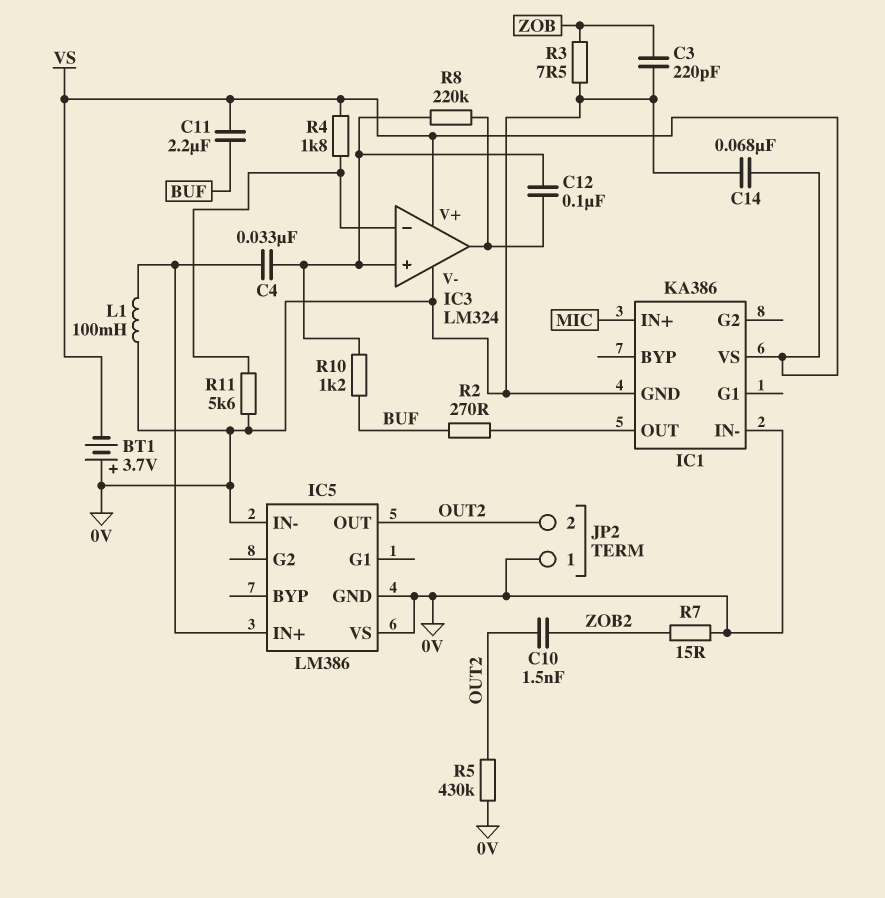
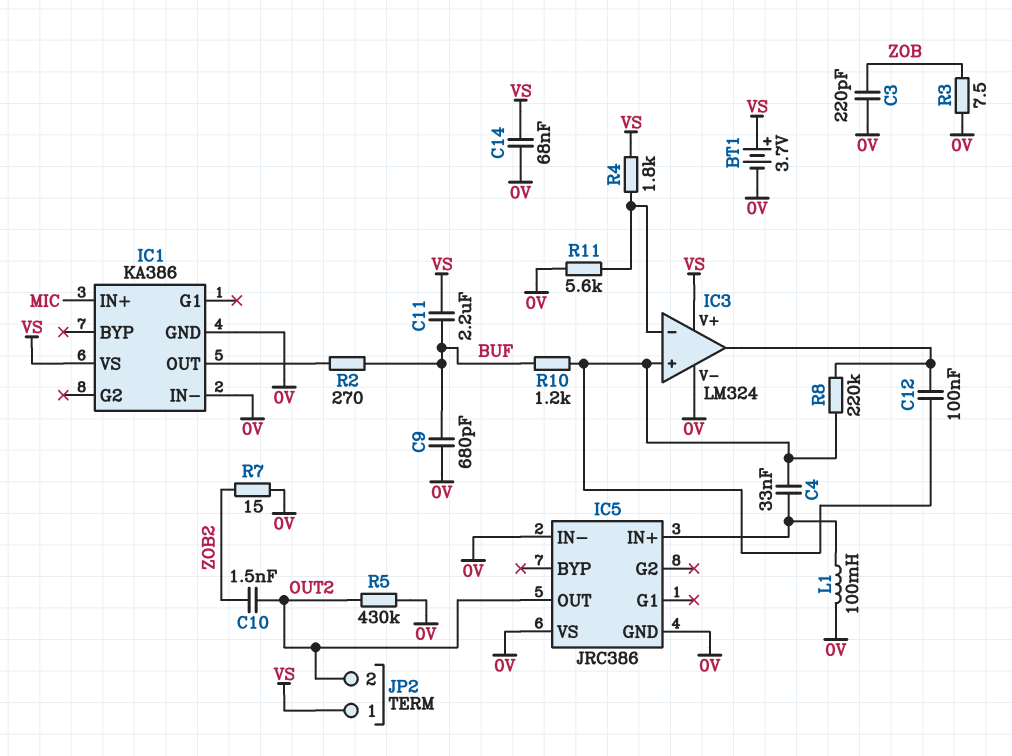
BT1: 3.7V (plus 0V, minus VS) -> 3.7V (plus VS, minus 0V)
C9: none -> 680pF (0V, BUF)
IC5: LM386 -> JRC386
JP2 pin 1: 0V -> VS

